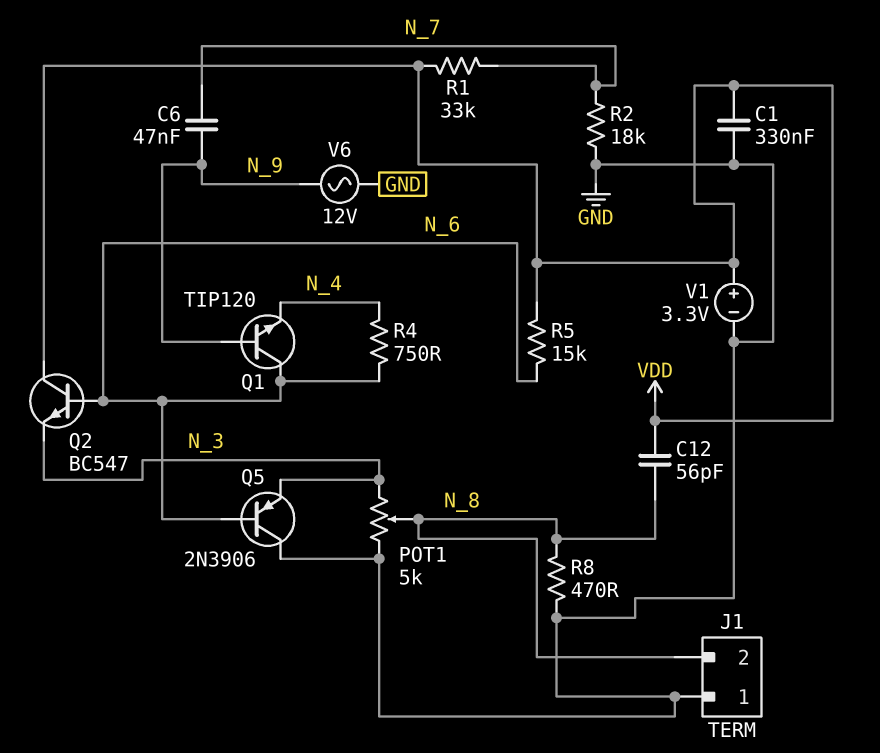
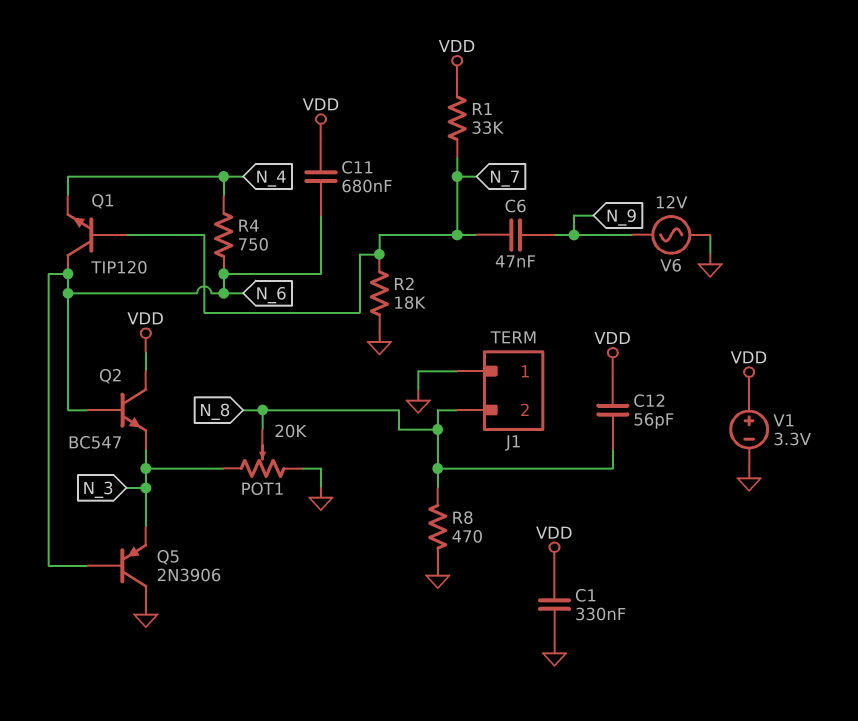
C11: none -> 680nF (N_6, VDD)
POT1: 5k (GND, N_3, wiper N_8) -> 20k (GND, N_3, wiper N_8)
Q1: NPN TIP120 (B N_9, C N_6, E N_4) -> NPN TIP120 (B N_7, C N_6, E N_4)
R5: 15k (N_6, VDD) -> none

